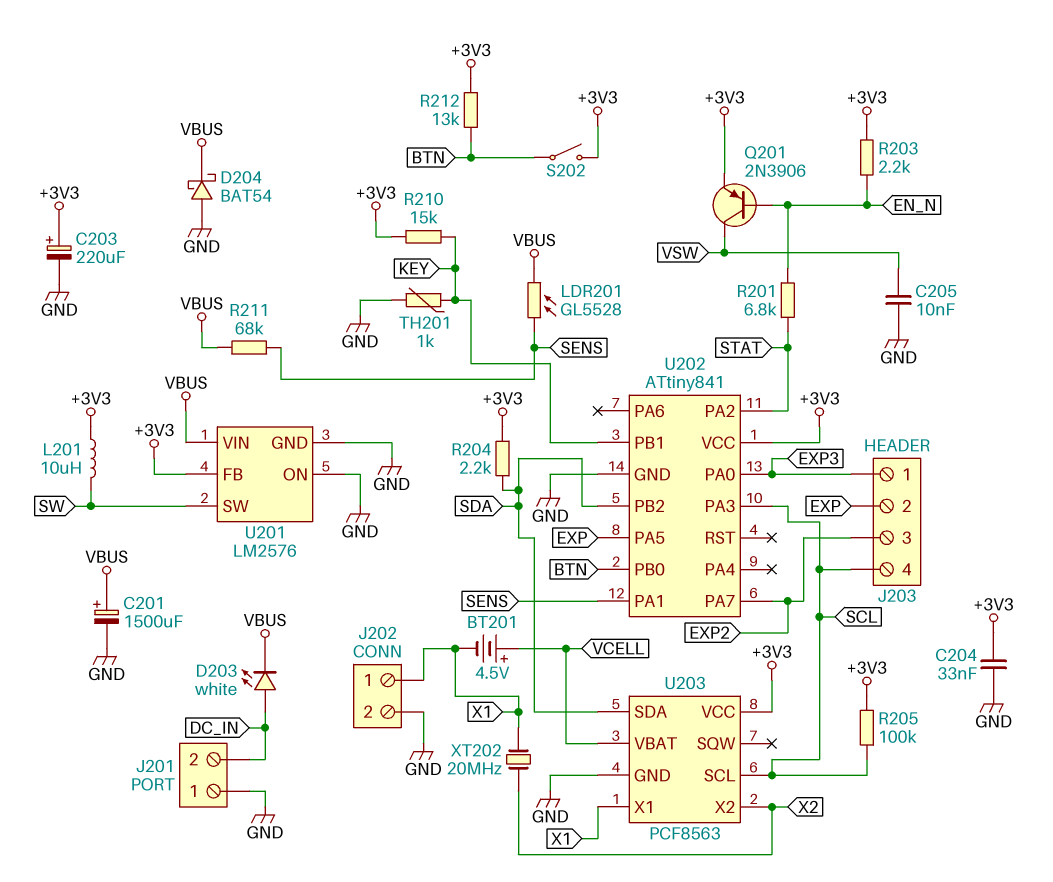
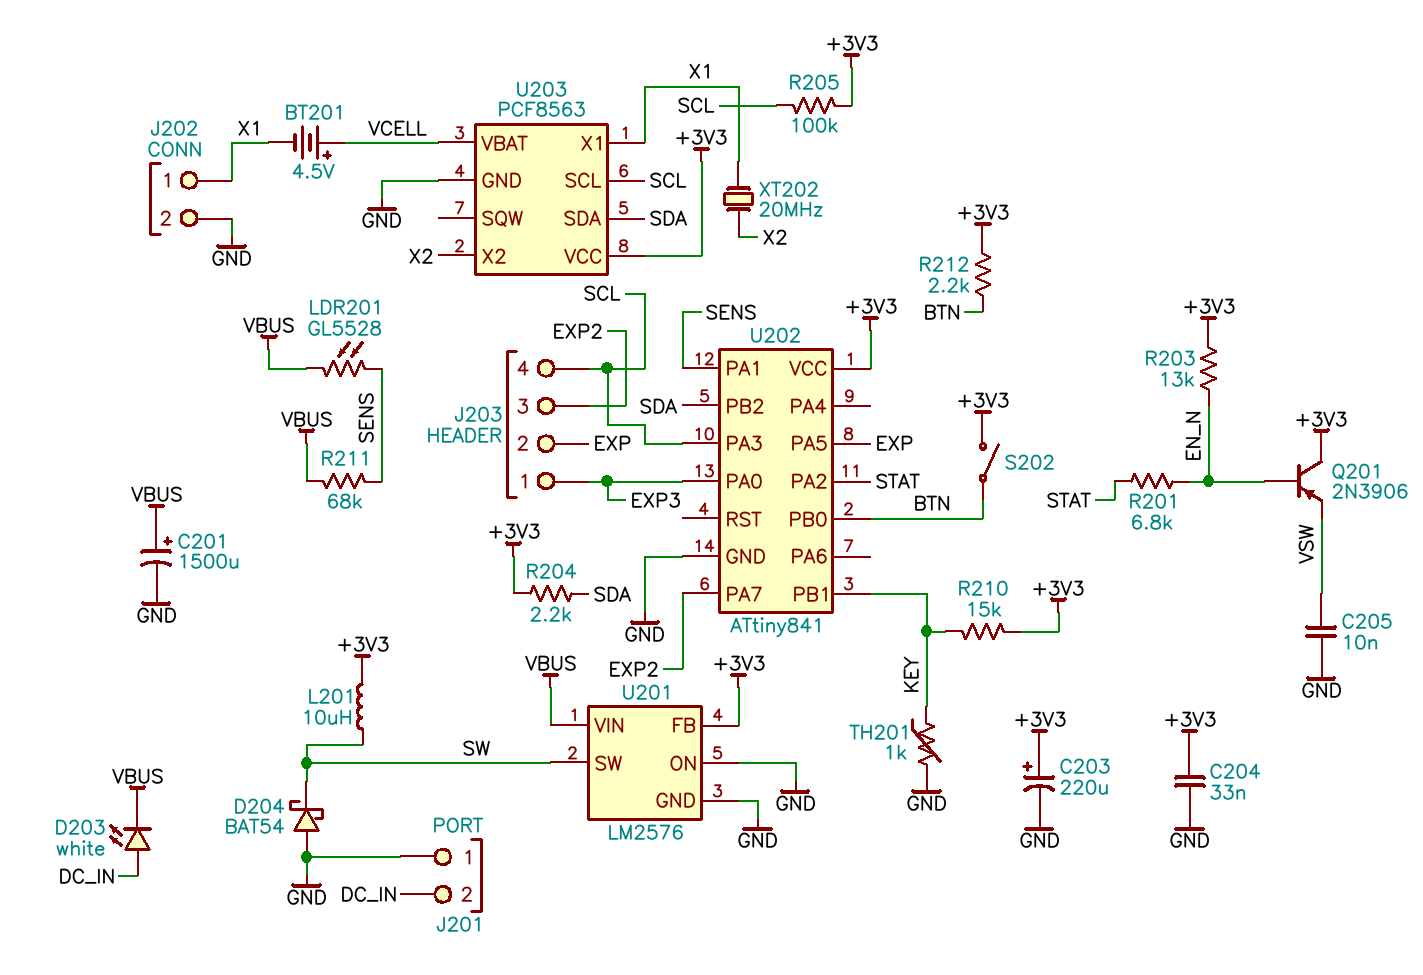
D204: schottky BAT54 (A GND, K VBUS) -> schottky BAT54 (A GND, K SW)
Q201: PNP 2N3906 (B EN_N, C VSW, E +3V3) -> PNP 2N3906 (B EN_N, C +3V3, E VSW)
R203: 2.2k (+3V3, EN_N) -> 13k (+3V3, EN_N)
R212: 13k (+3V3, BTN) -> 2.2k (+3V3, BTN)

